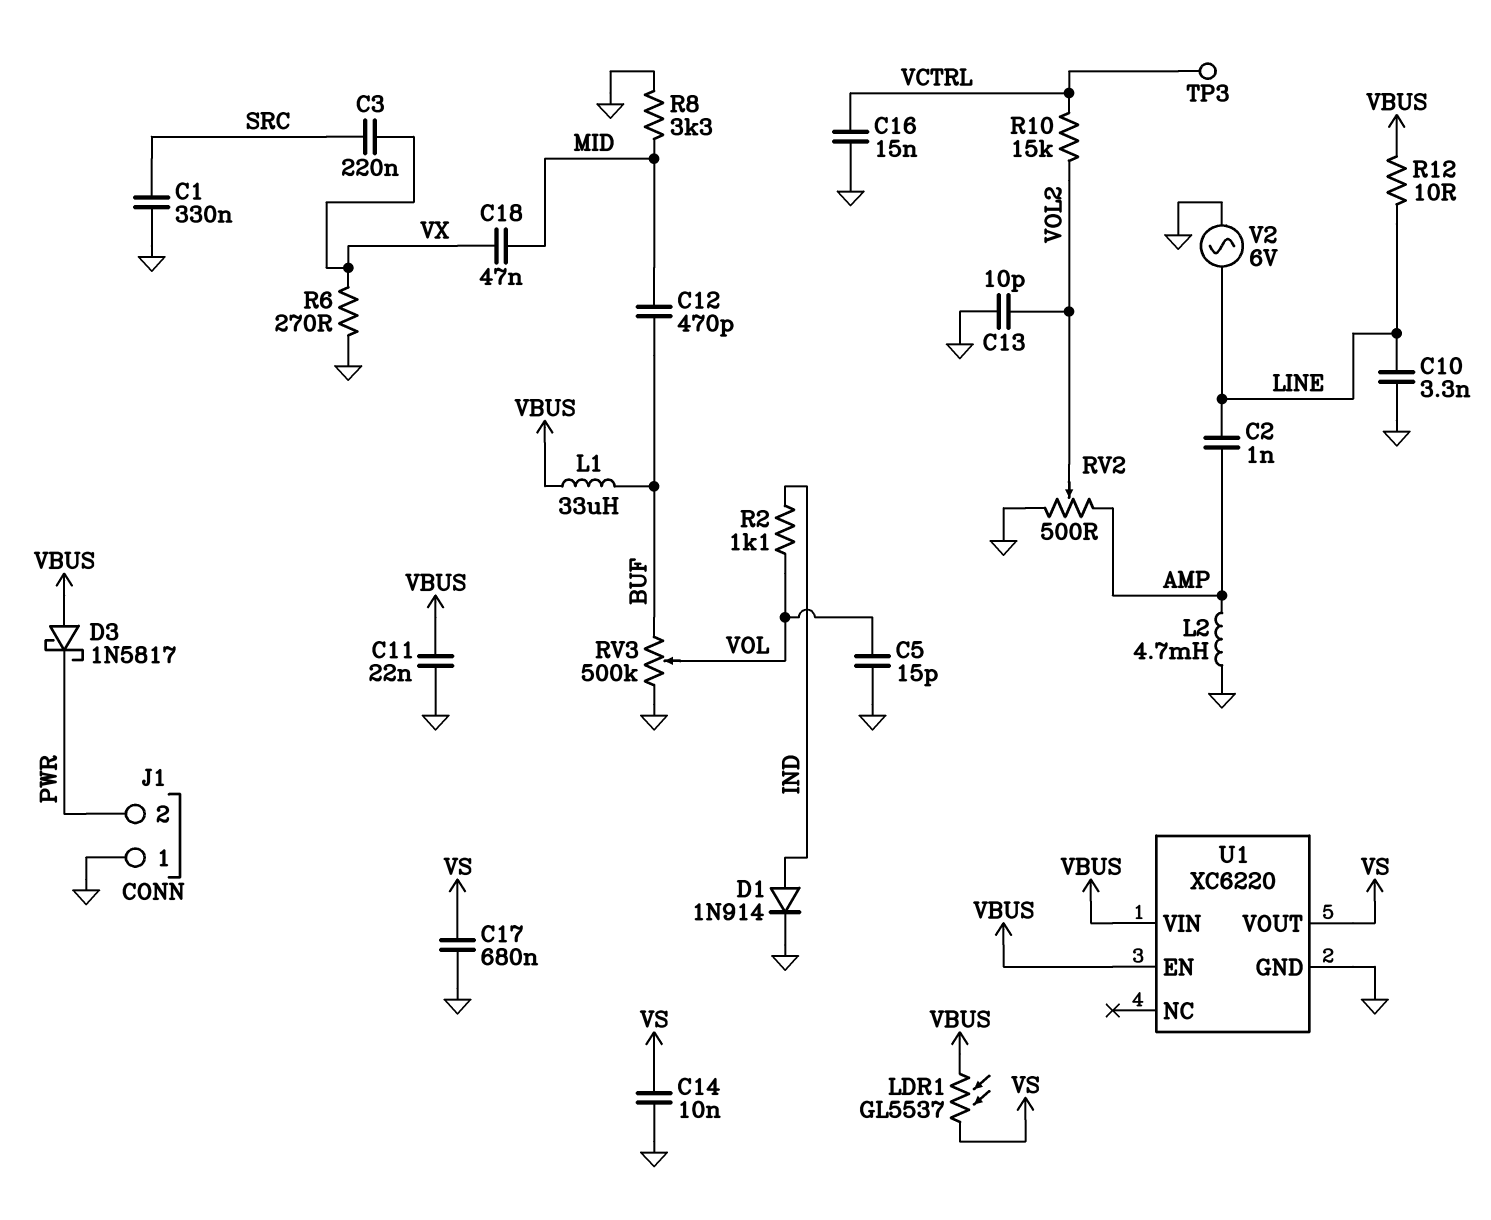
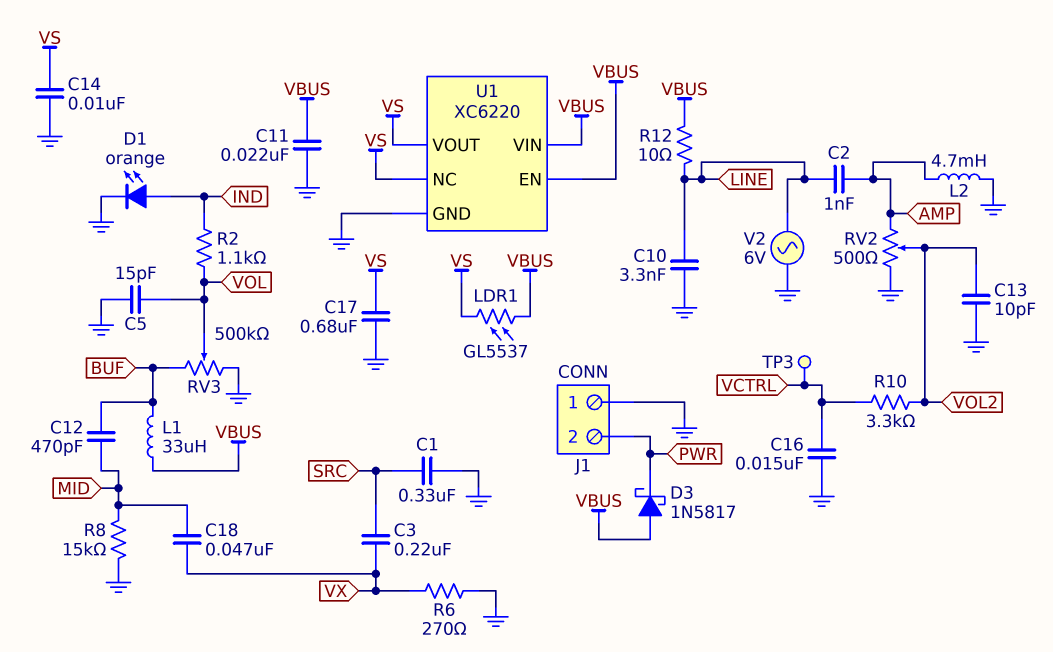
D1: diode 1N914 (A IND, K GND) -> LED orange (A IND, K GND)
R8: 3.3k (GND, MID) -> 15k (GND, MID)
R10: 15k (VCTRL, VOL2) -> 3.3k (VCTRL, VOL2)
U1 pin NC: none -> VS

